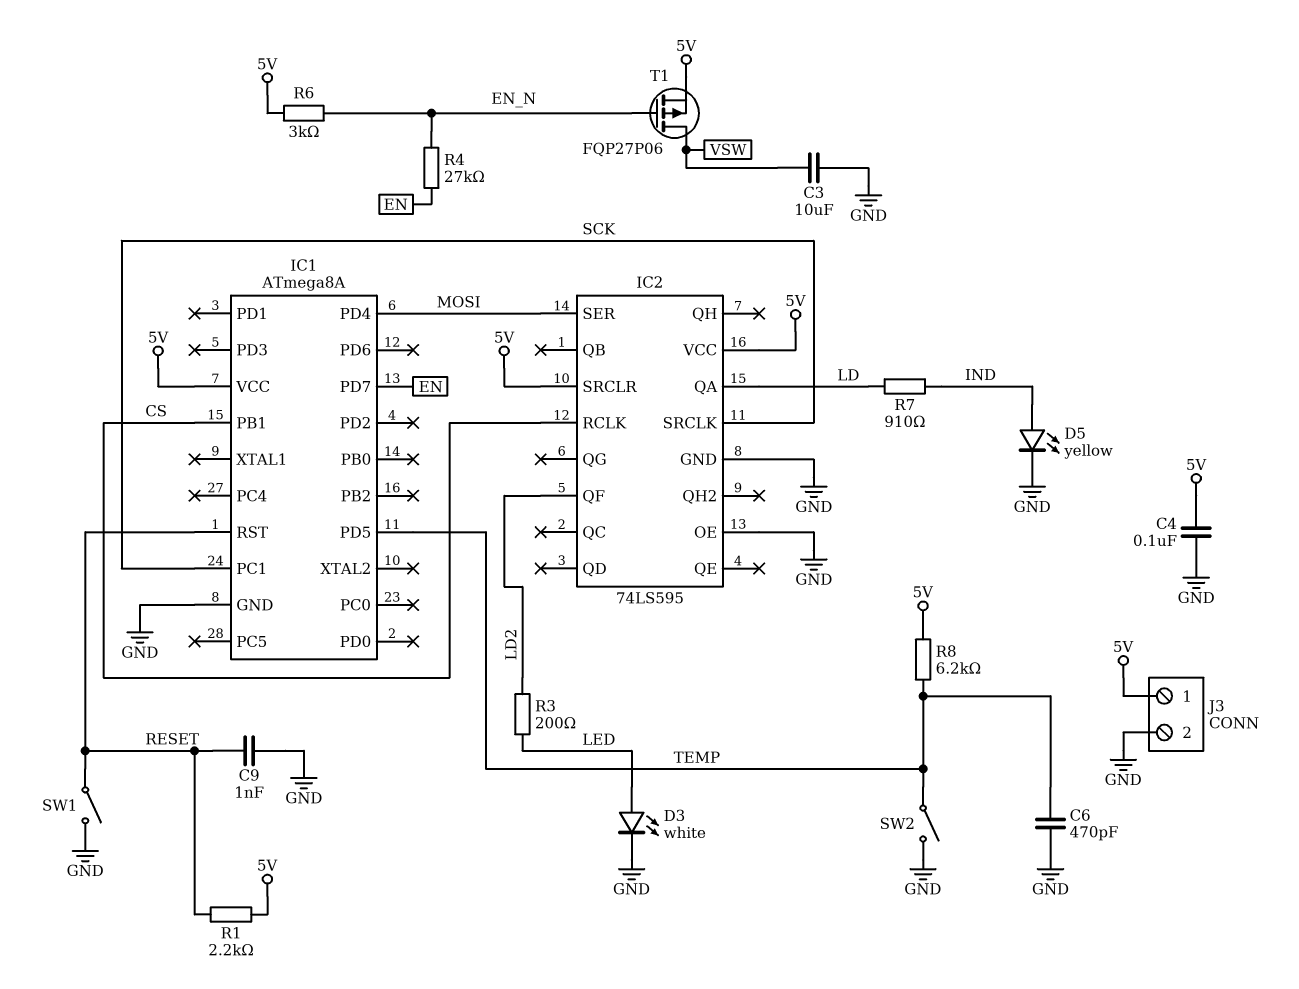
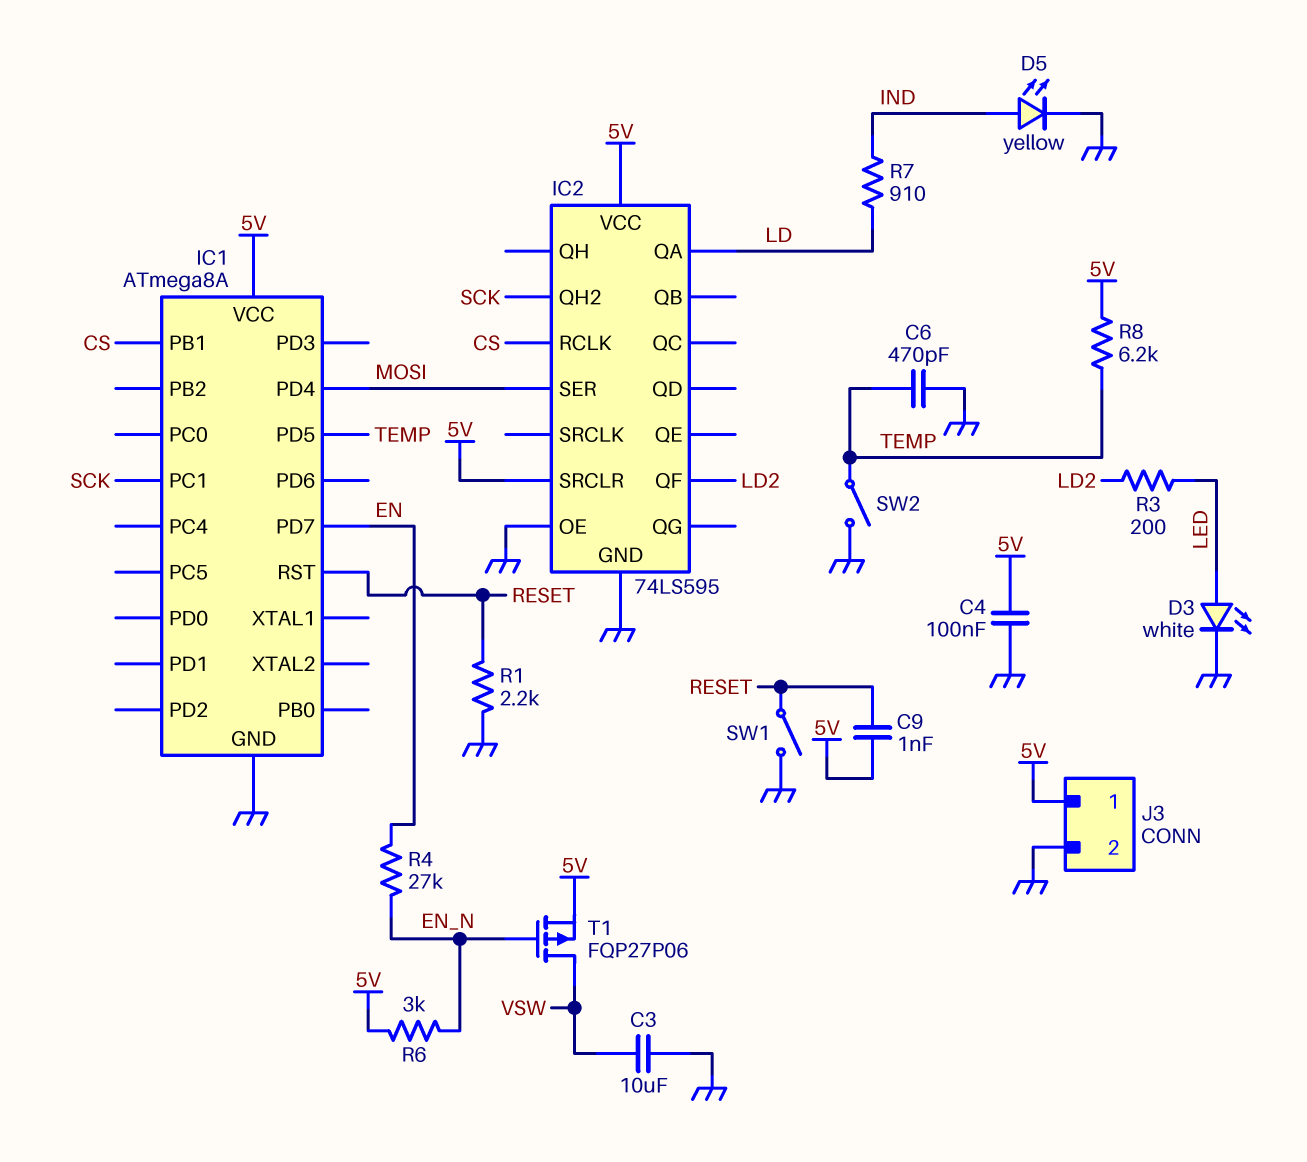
C9: 1nF (GND, RESET) -> 1nF (5V, RESET)
IC2 pin QH2: none -> SCK
IC2 pin SRCLK: SCK -> none
R1: 2.2k (5V, RESET) -> 2.2k (GND, RESET)

